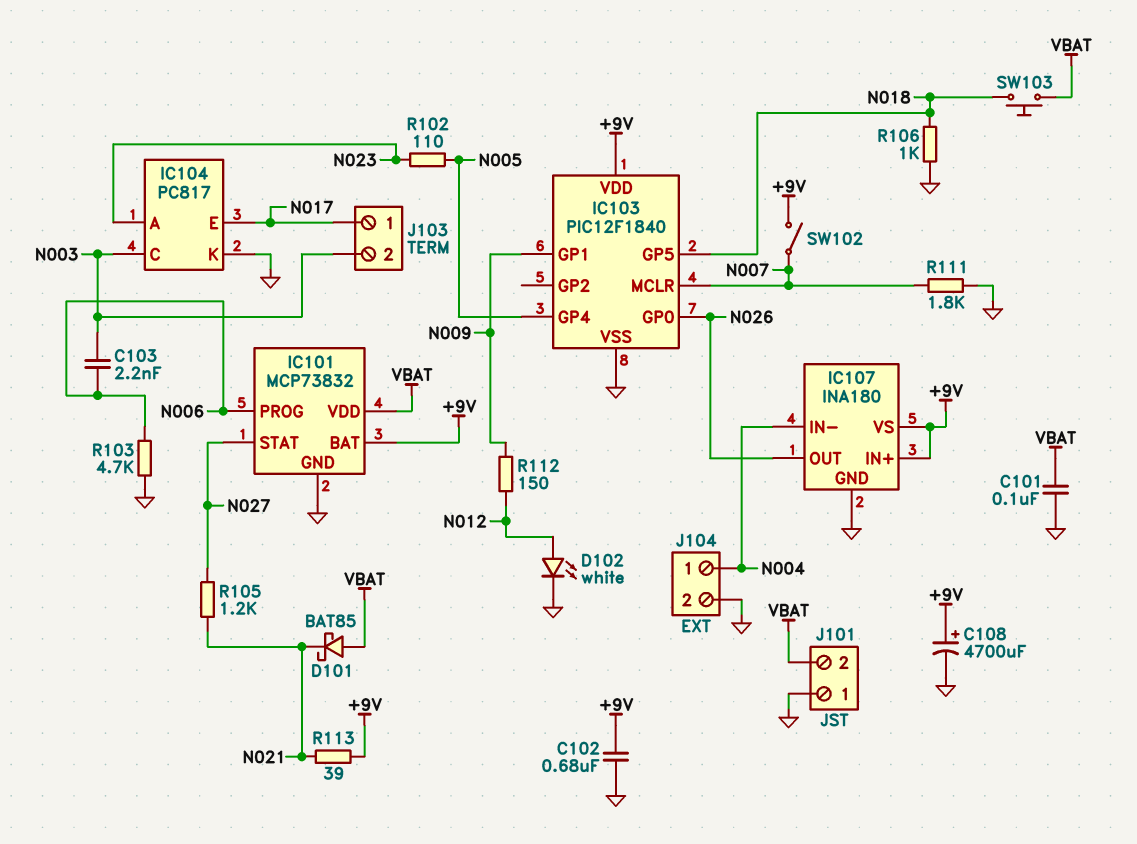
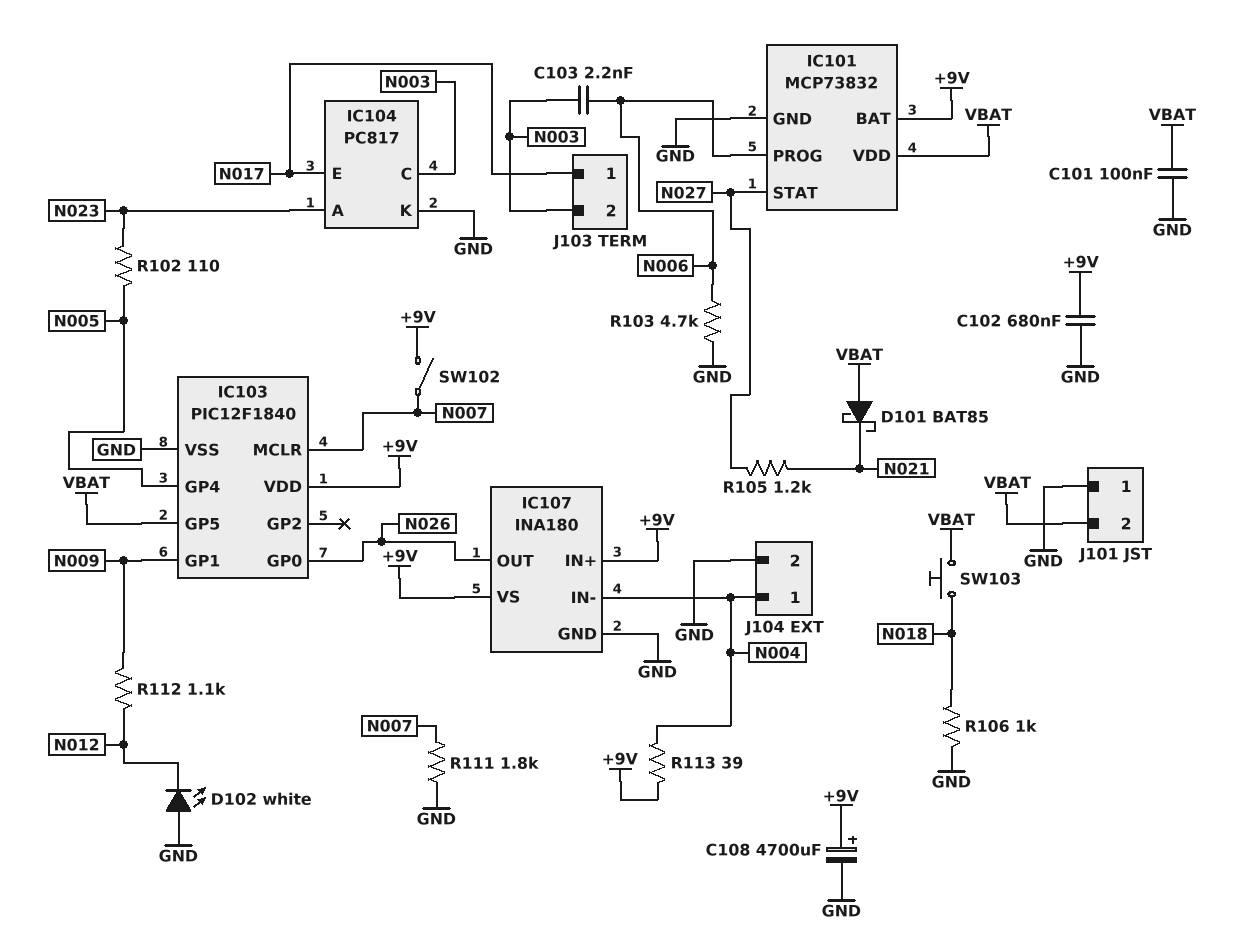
D102: LED white (A N012, K GND) -> LED white (A GND, K N012)
IC103 pin GP5: N018 -> VBAT
R112: 150 (N009, N012) -> 1.1k (N009, N012)
R113: 39 (+9V, N021) -> 39 (+9V, N004)

